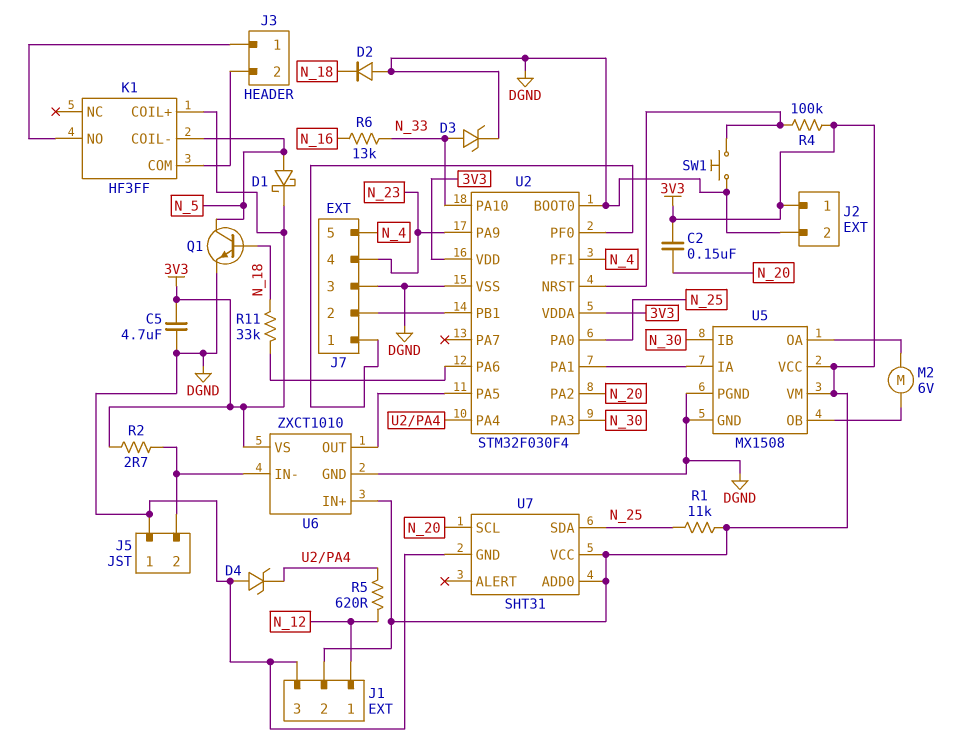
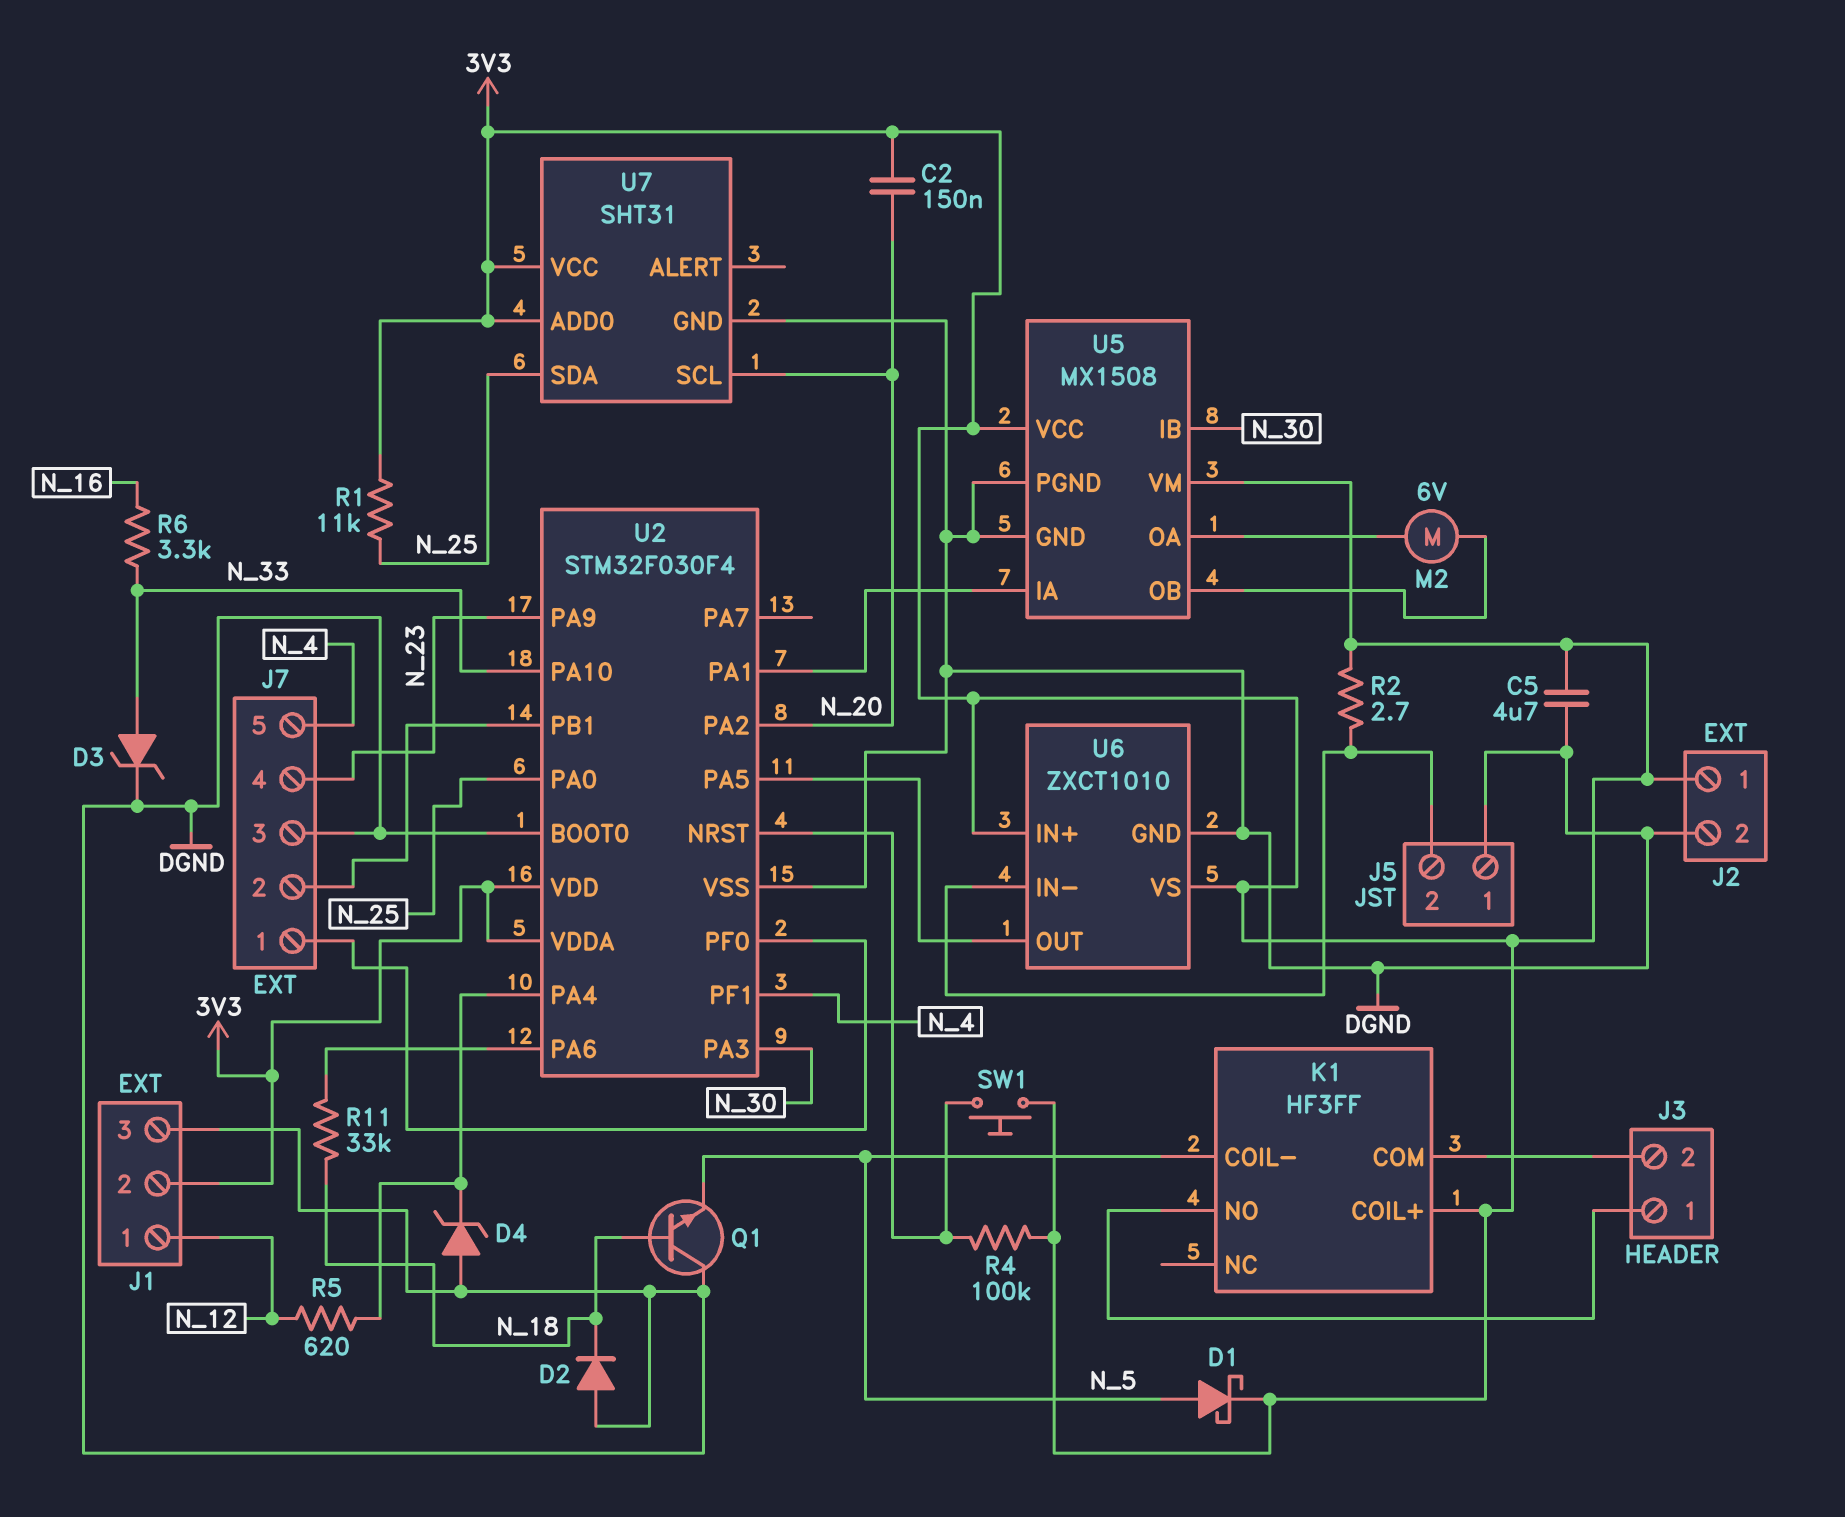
Q1: NPN (B N_18, C N_5, E DGND) -> NPN (B N_18, C DGND, E N_5)
R6: 13k (N_16, N_33) -> 3.3k (N_16, N_33)
SW1: button (DGND, U2/NRST) -> button (3V3, U2/NRST)

